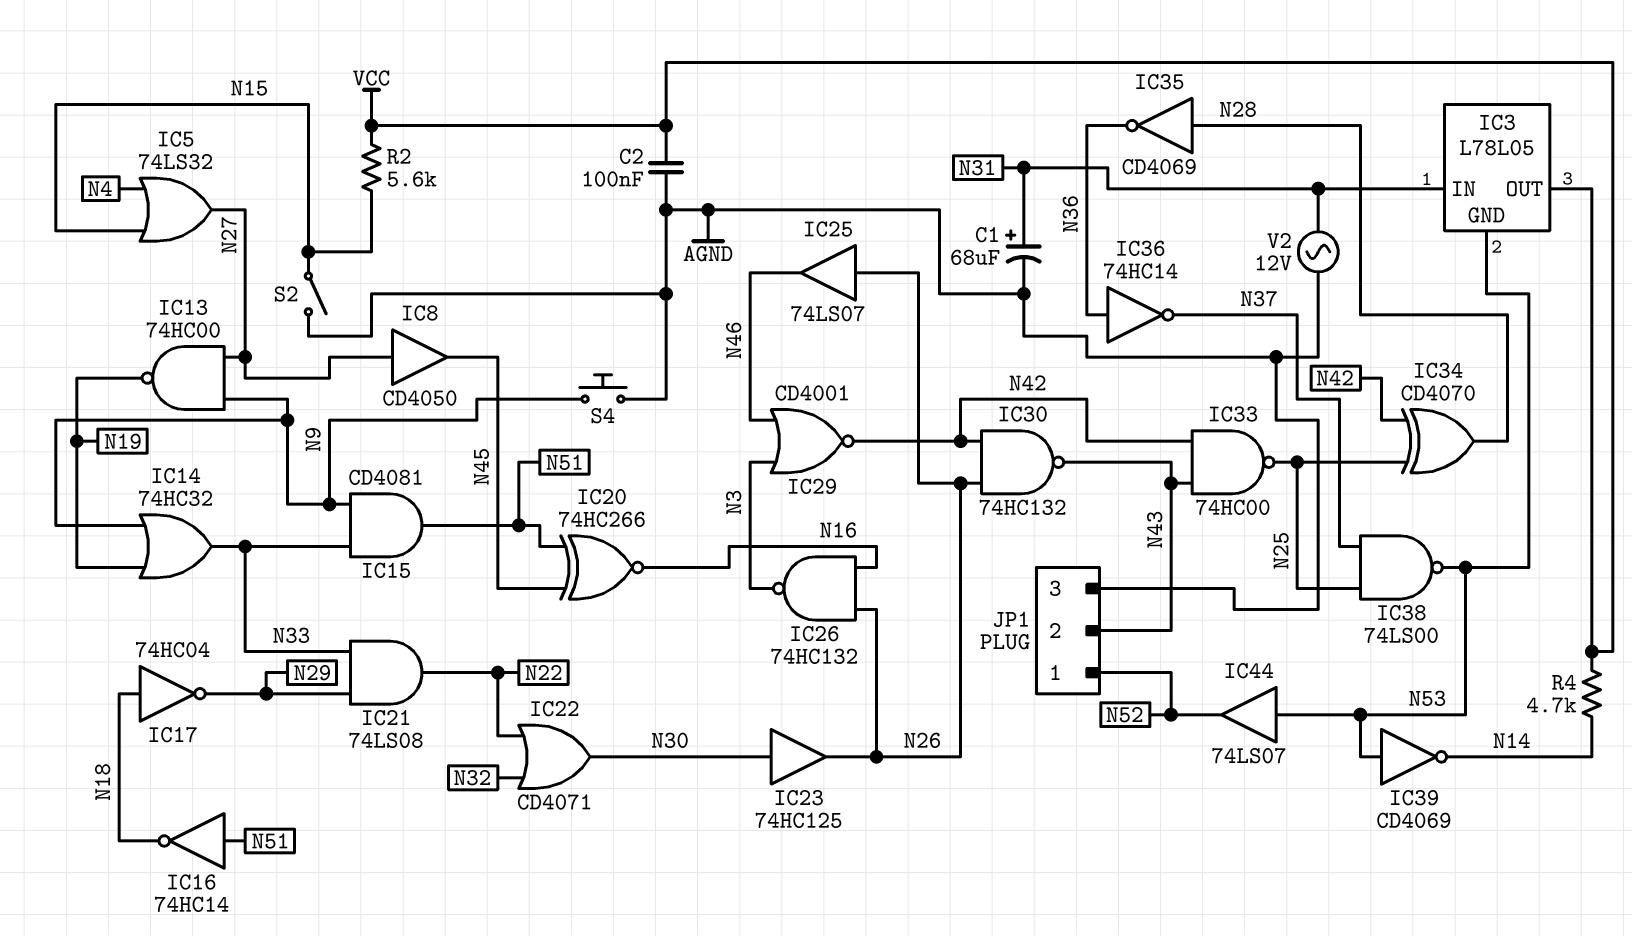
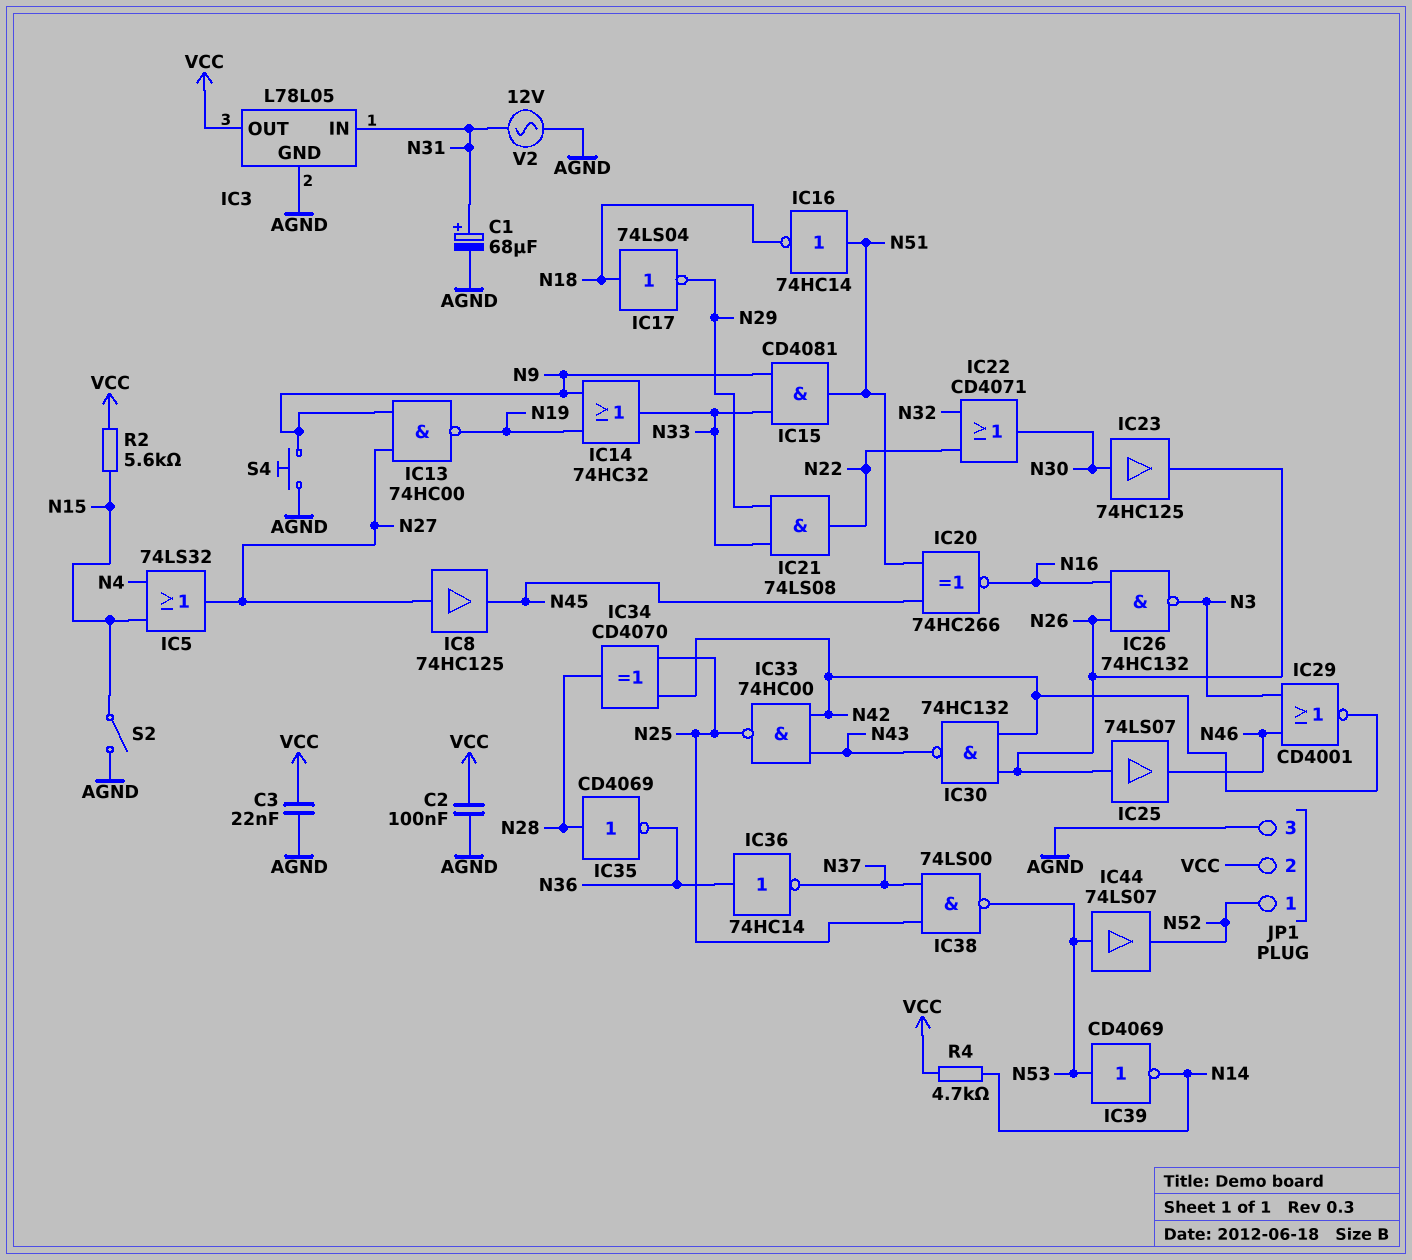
C3: none -> 22nF (AGND, VCC)
IC3 pin GND: N53 -> AGND
IC8: buffer CD4050 (in N27, out N45) -> buffer 74HC125 (in N27, out N45)
IC17: NOT 74HC04 (in N18, out N29) -> NOT 74LS04 (in N18, out N29)
JP1 pin 2: N43 -> VCC

